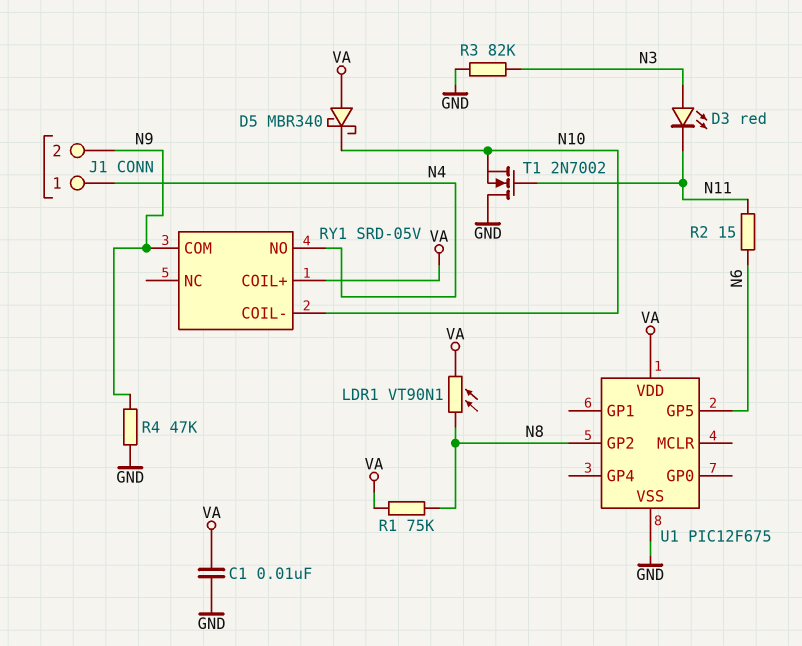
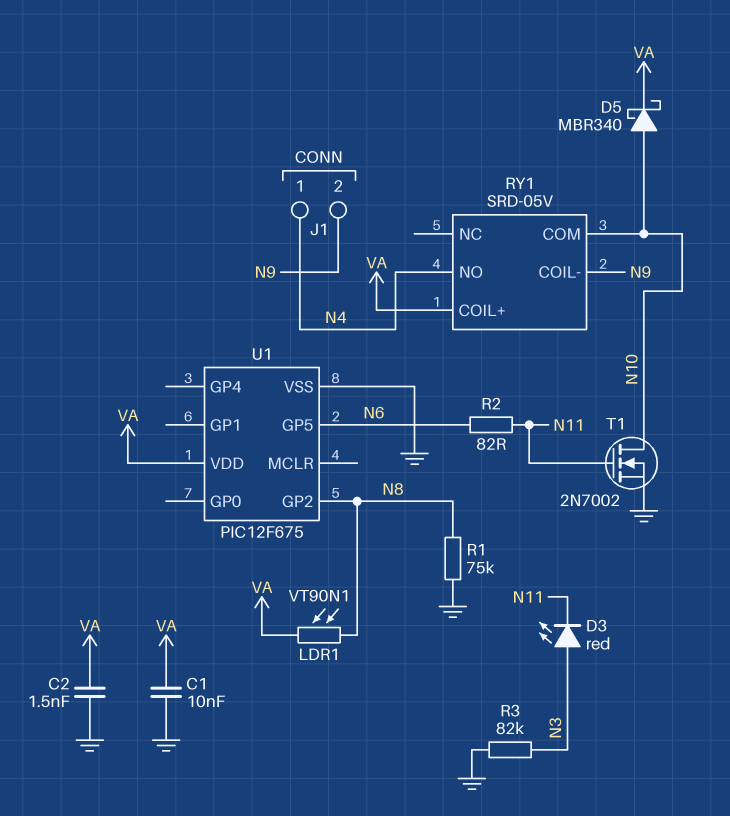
C2: none -> 1.5nF (GND, VA)
D5: schottky MBR340 (A VA, K N10) -> schottky MBR340 (A N10, K VA)
R1: 75k (N8, VA) -> 75k (GND, N8)
R2: 15 (N6, N11) -> 82 (N6, N11)
R4: 47k (GND, N9) -> none
RY1 pin COIL-: N10 -> N9
RY1 pin COM: N9 -> N10
T1: NMOS 2N7002 (G N11, D GND, S N10) -> NMOS 2N7002 (G N11, D N10, S GND)

